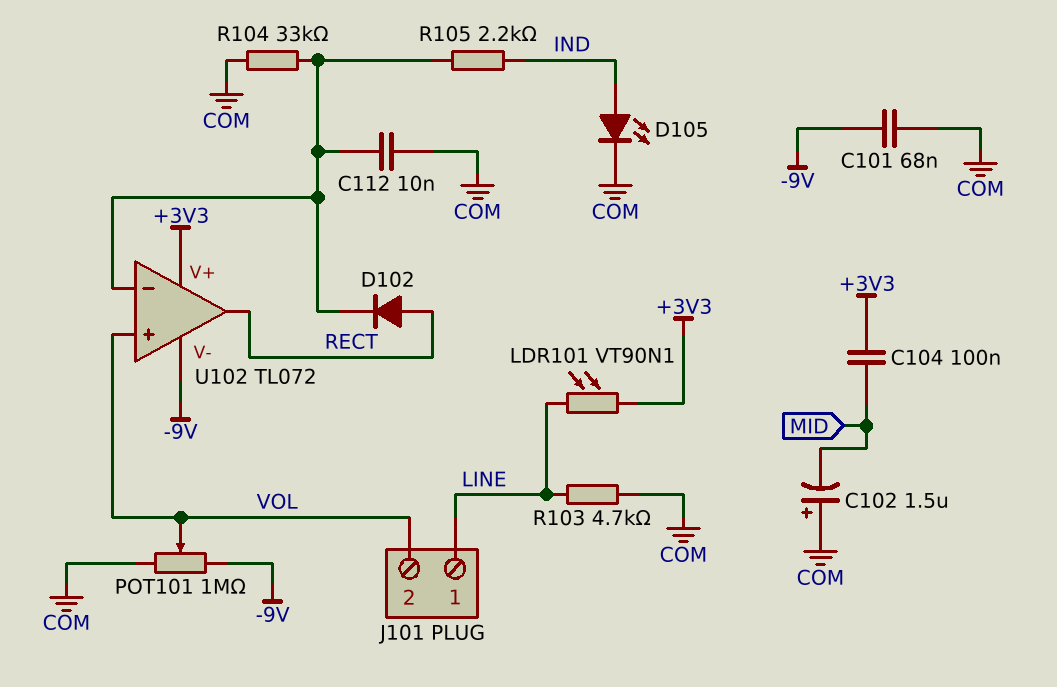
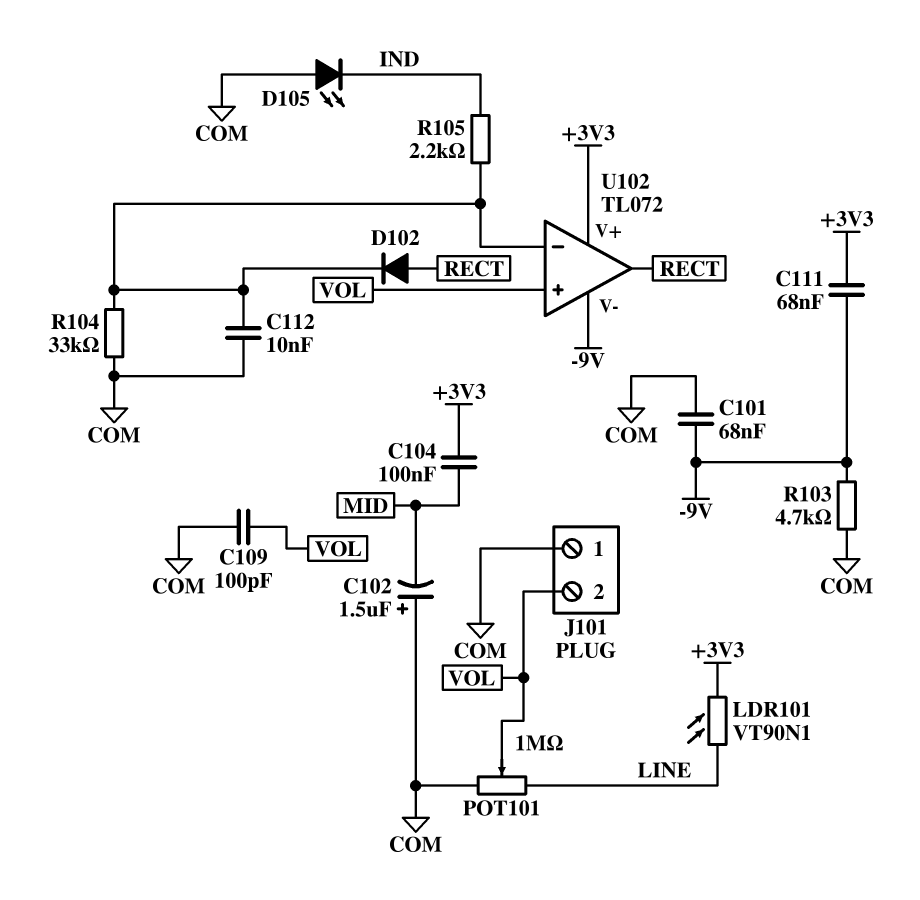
C109: none -> 100pF (COM, VOL)
C111: none -> 68nF (+3V3, -9V)
D105: LED (A IND, K COM) -> LED (A COM, K IND)
J101 pin 1: LINE -> COM
POT101: 1M (-9V, COM, wiper VOL) -> 1M (COM, LINE, wiper VOL)
R103: 4.7k (COM, LINE) -> 4.7k (-9V, COM)

